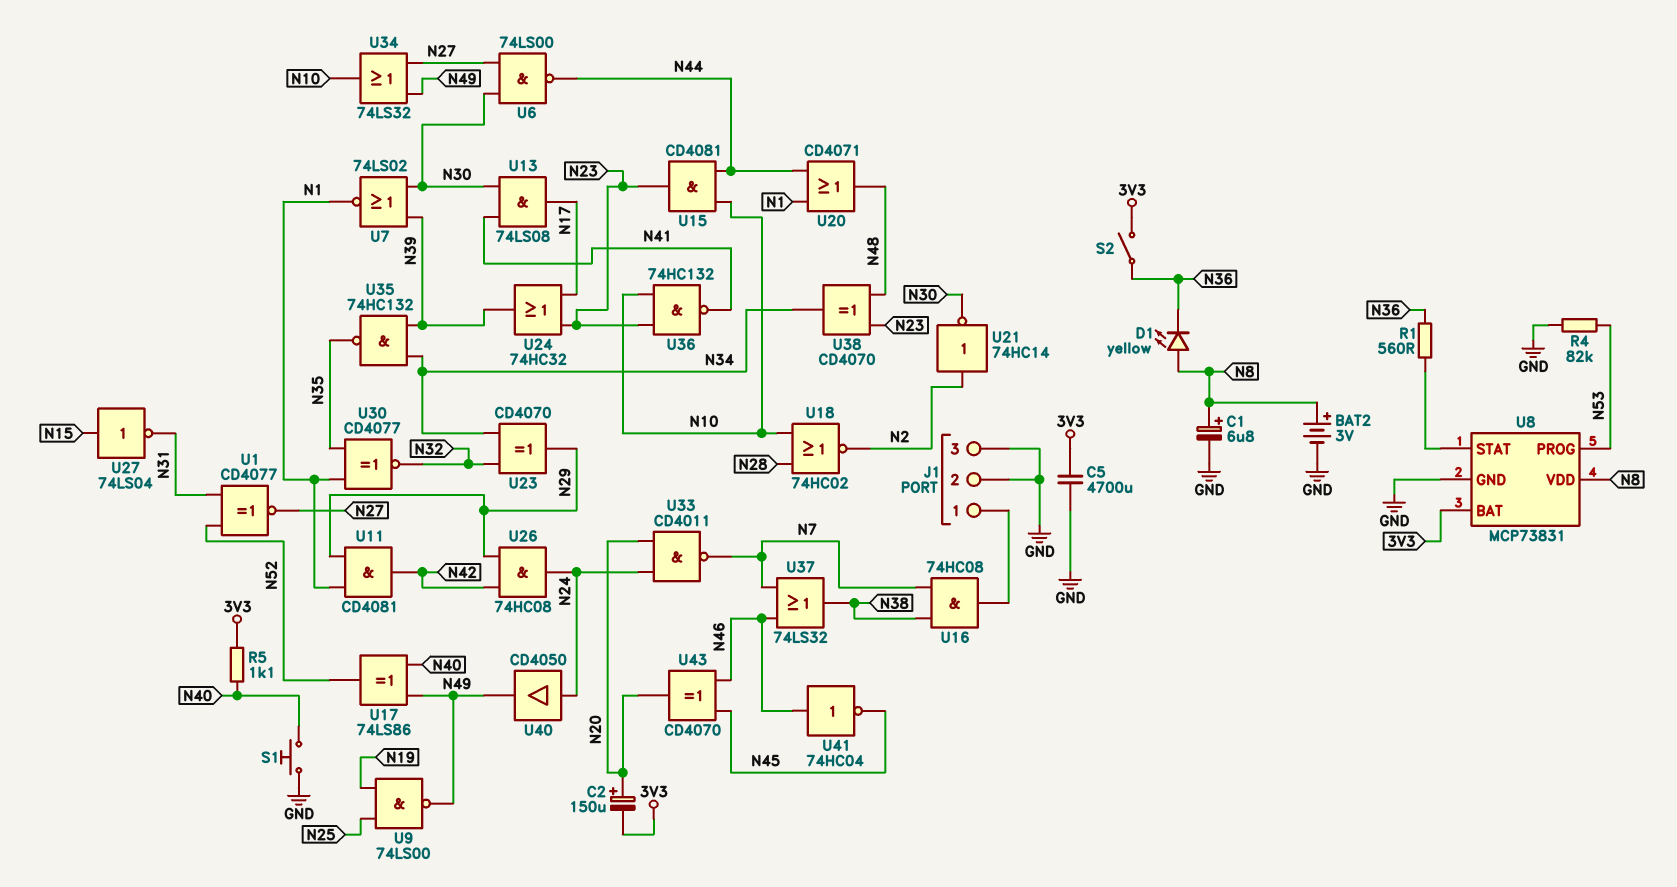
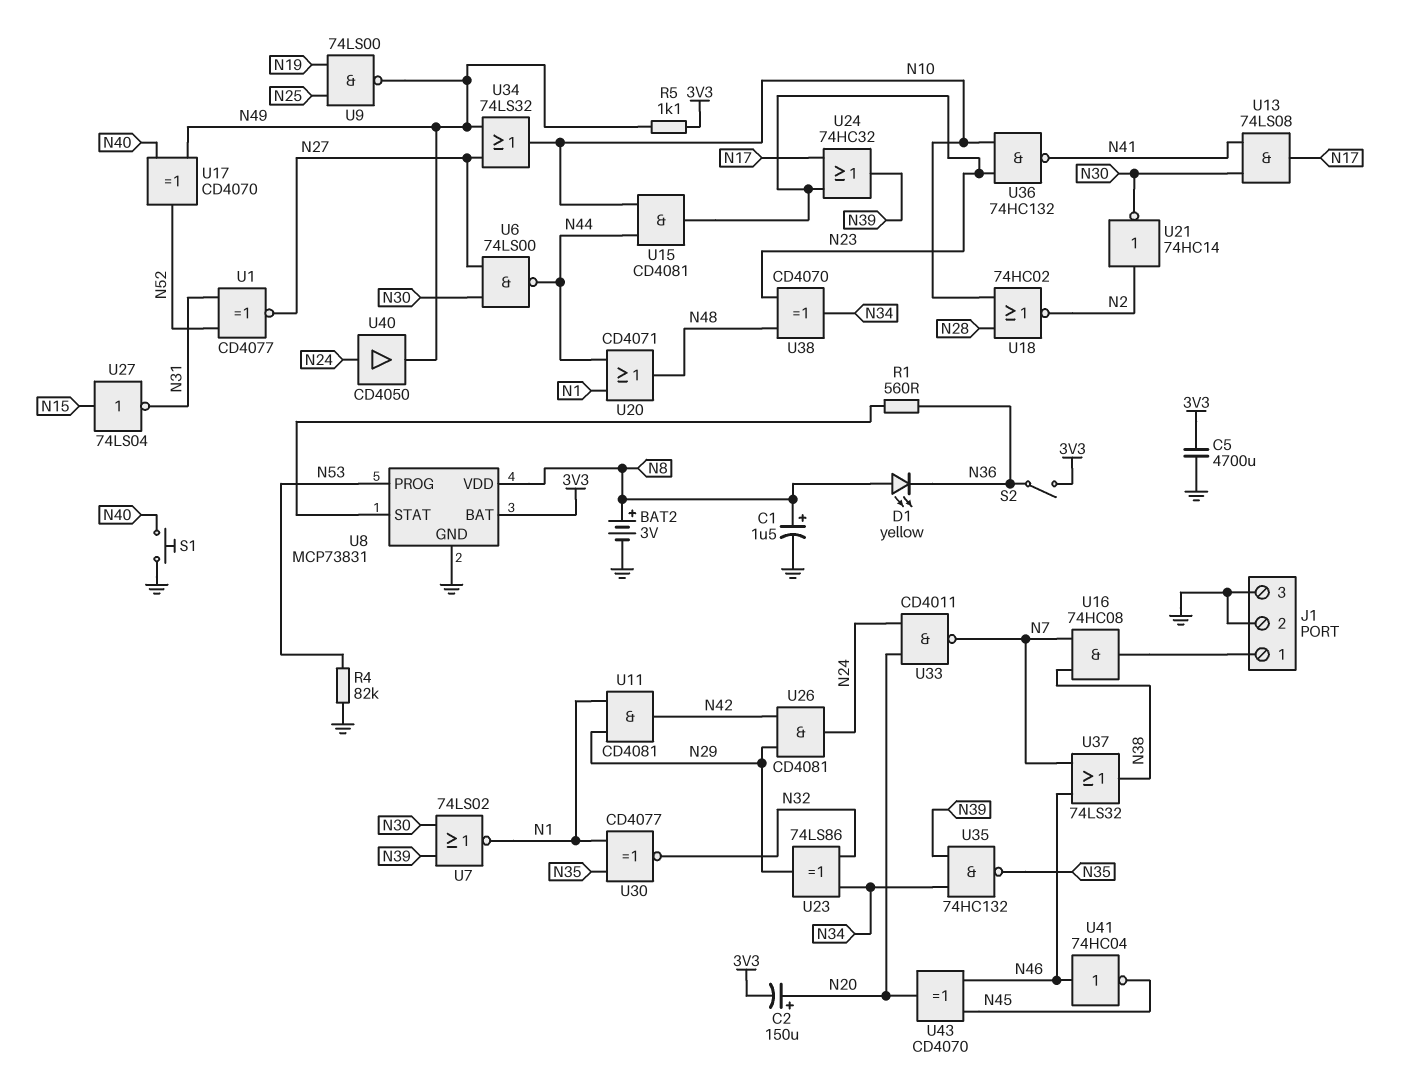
C1: 6.8uF (plus N8, minus GND) -> 1.5uF (plus N8, minus GND)
R5: 1.1k (3V3, N40) -> 1.1k (3V3, N49)
U17: XOR 74LS86 (in N40, in N49, out N52) -> XOR CD4070 (in N40, in N49, out N52)
U23: XOR CD4070 (in N32, in N34, out N29) -> XOR 74LS86 (in N32, in N34, out N29)
U26: AND 74HC08 (in N29, in N42, out N24) -> AND CD4081 (in N29, in N42, out N24)

